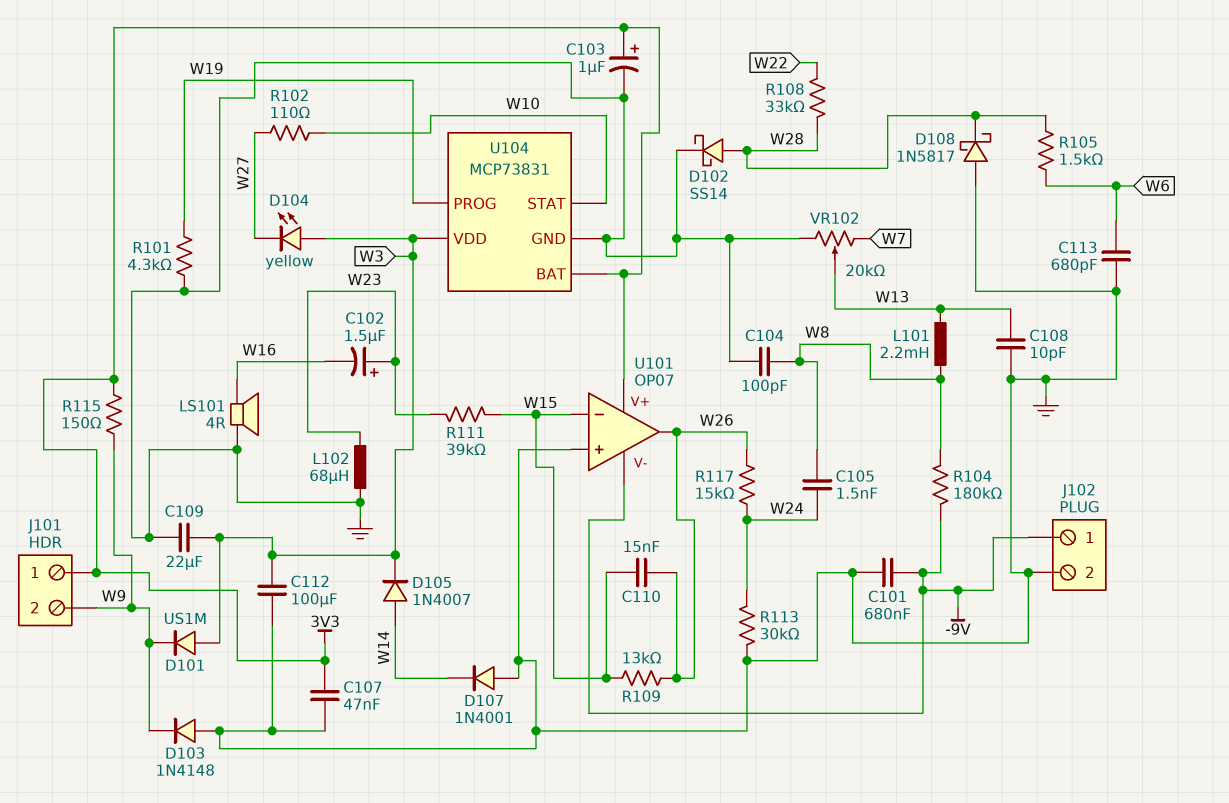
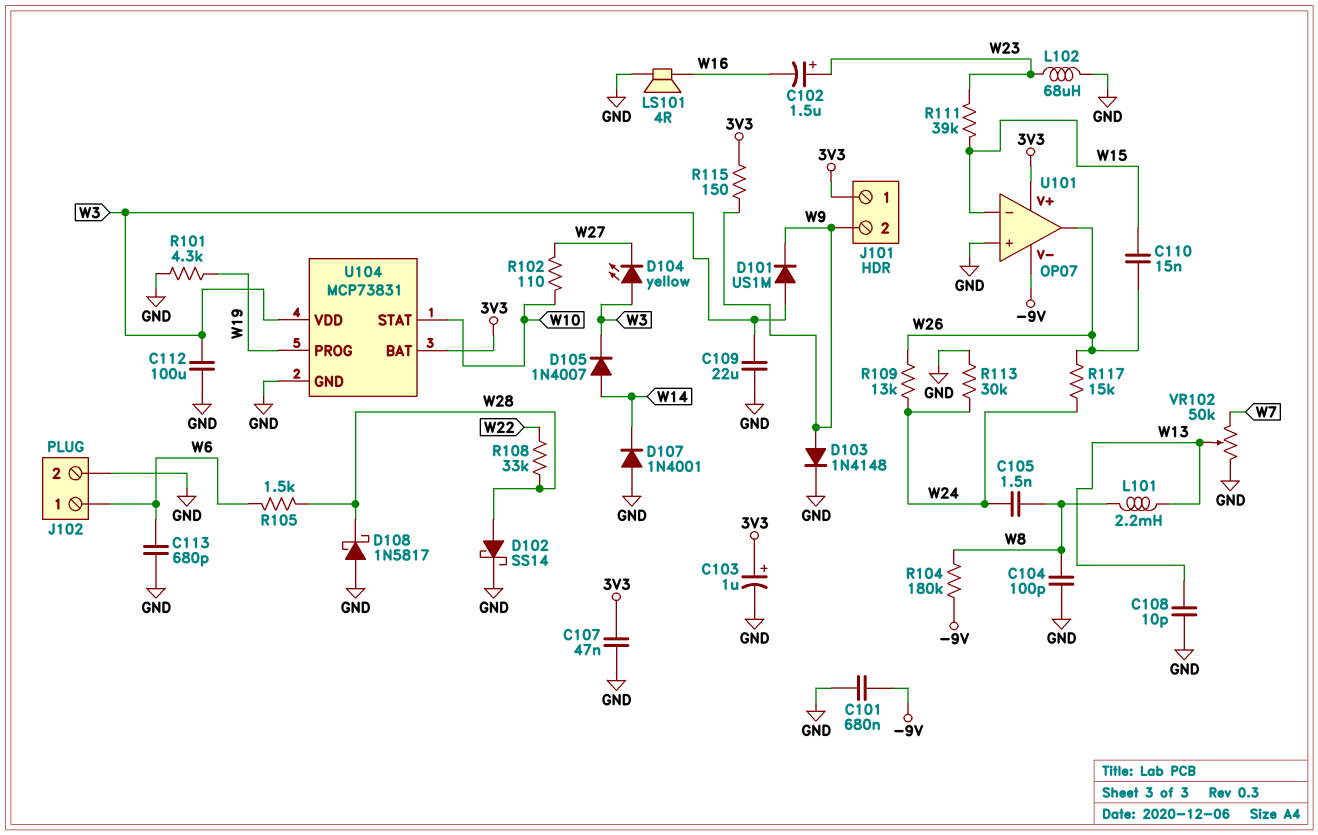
D103: diode 1N4148 (A GND, K W9) -> diode 1N4148 (A W9, K GND)
J102 pin 1: -9V -> W6
R109: 13k (W15, W26) -> 13k (W24, W26)
VR102: 20k (GND, W7, wiper W13) -> 50k (GND, W7, wiper W13)

